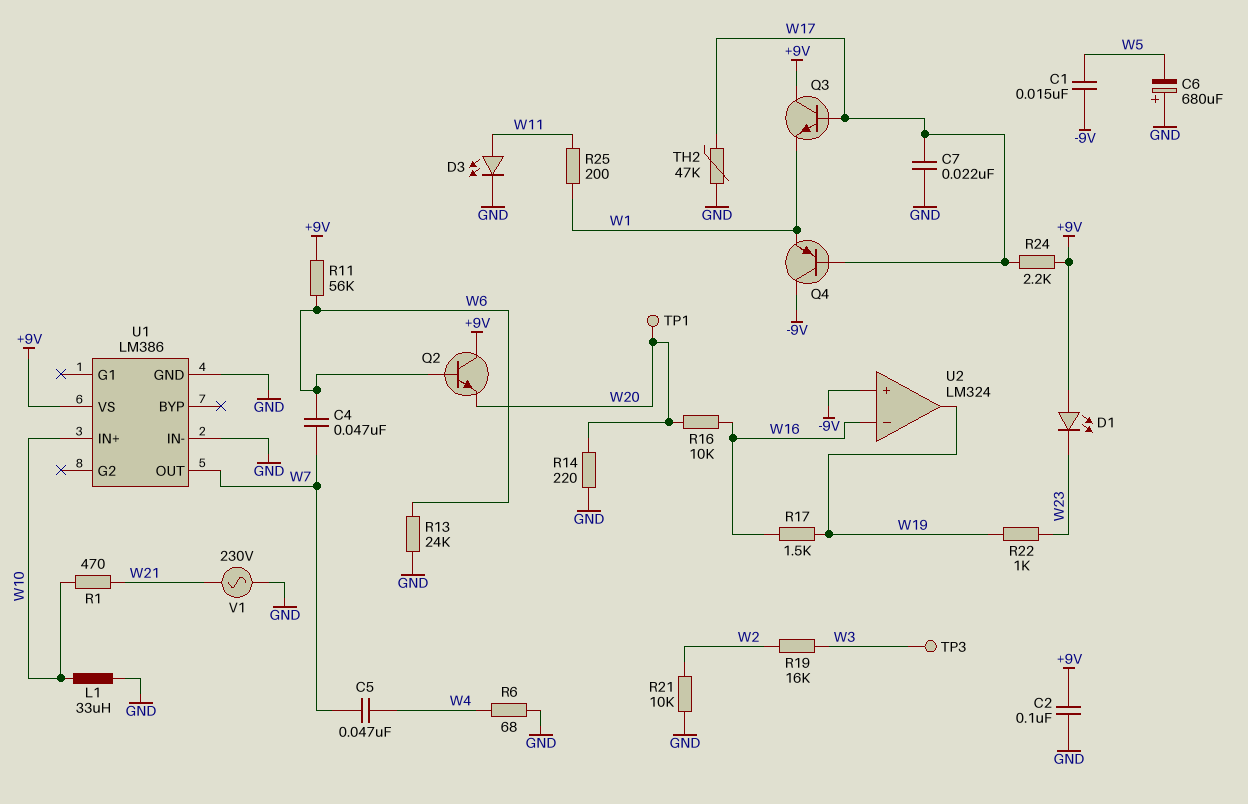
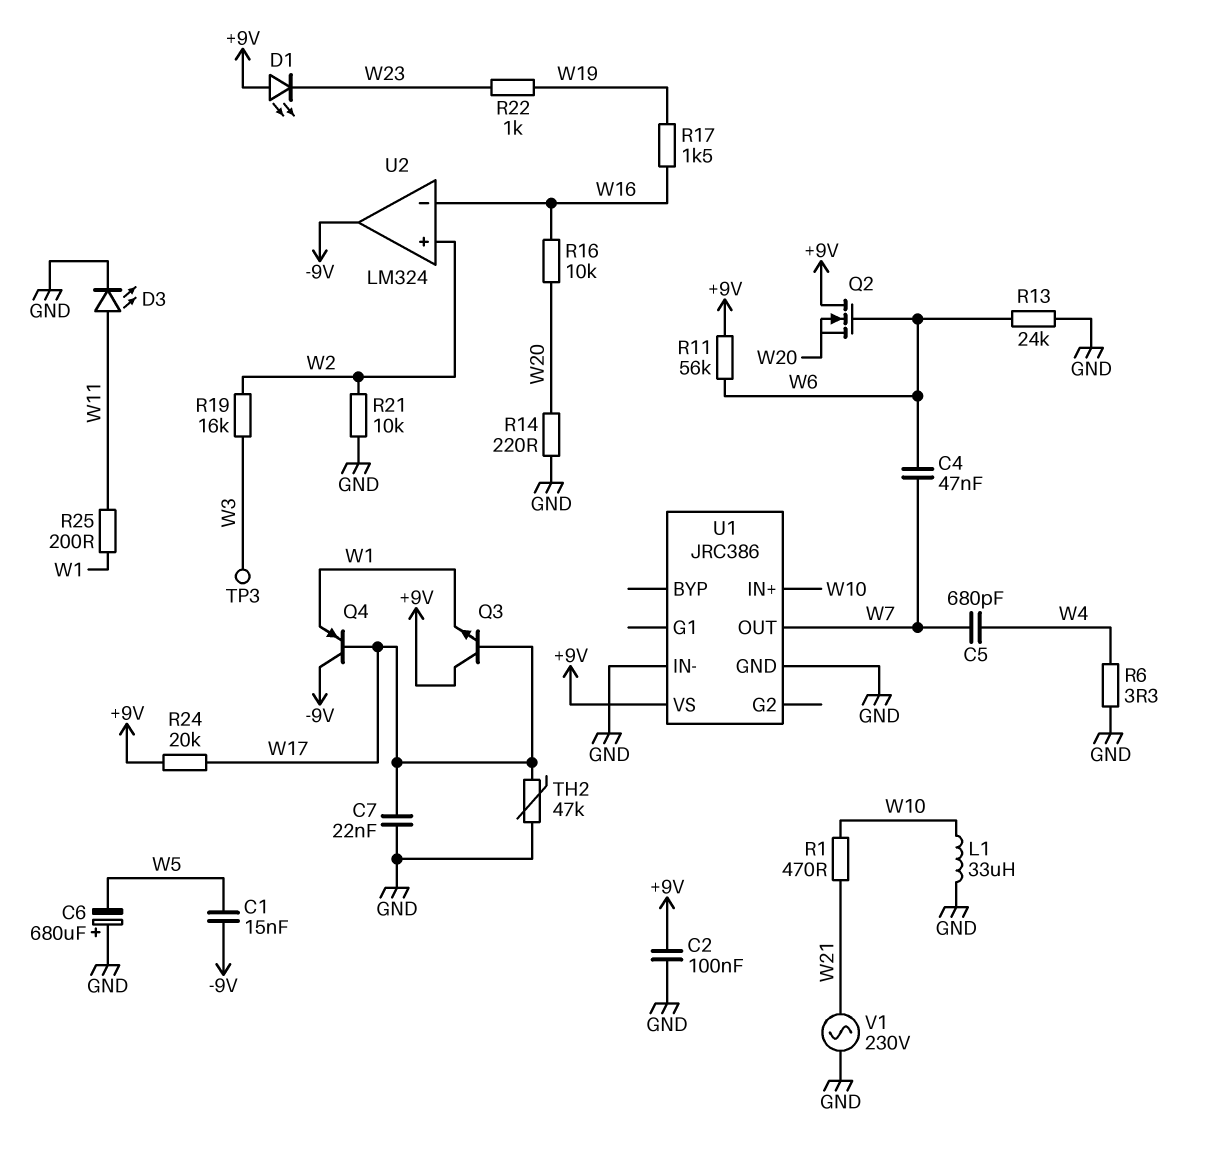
C5: 47nF (W4, W7) -> 680pF (W4, W7)
Q2: NPN (B W6, C +9V, E W20) -> NMOS (G W6, D +9V, S W20)
R6: 68 (GND, W4) -> 3.3 (GND, W4)
R24: 2.2k (+9V, W17) -> 20k (+9V, W17)
TP1: test point (W20) -> none
U1: LM386 -> JRC386
U2 pin in+: -9V -> W2
U2 pin out: W19 -> -9V

